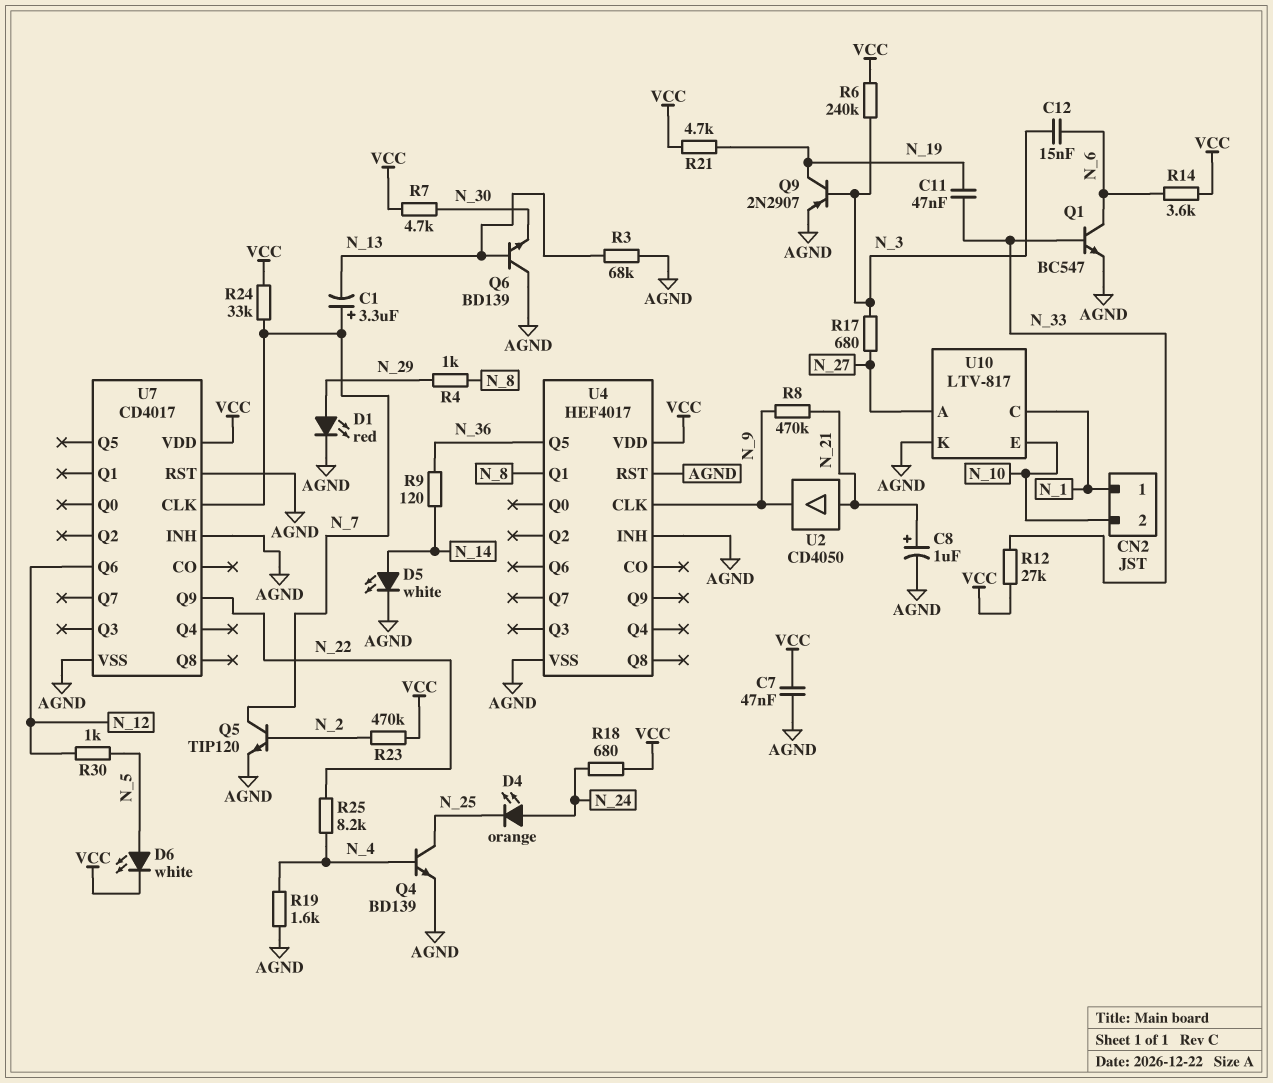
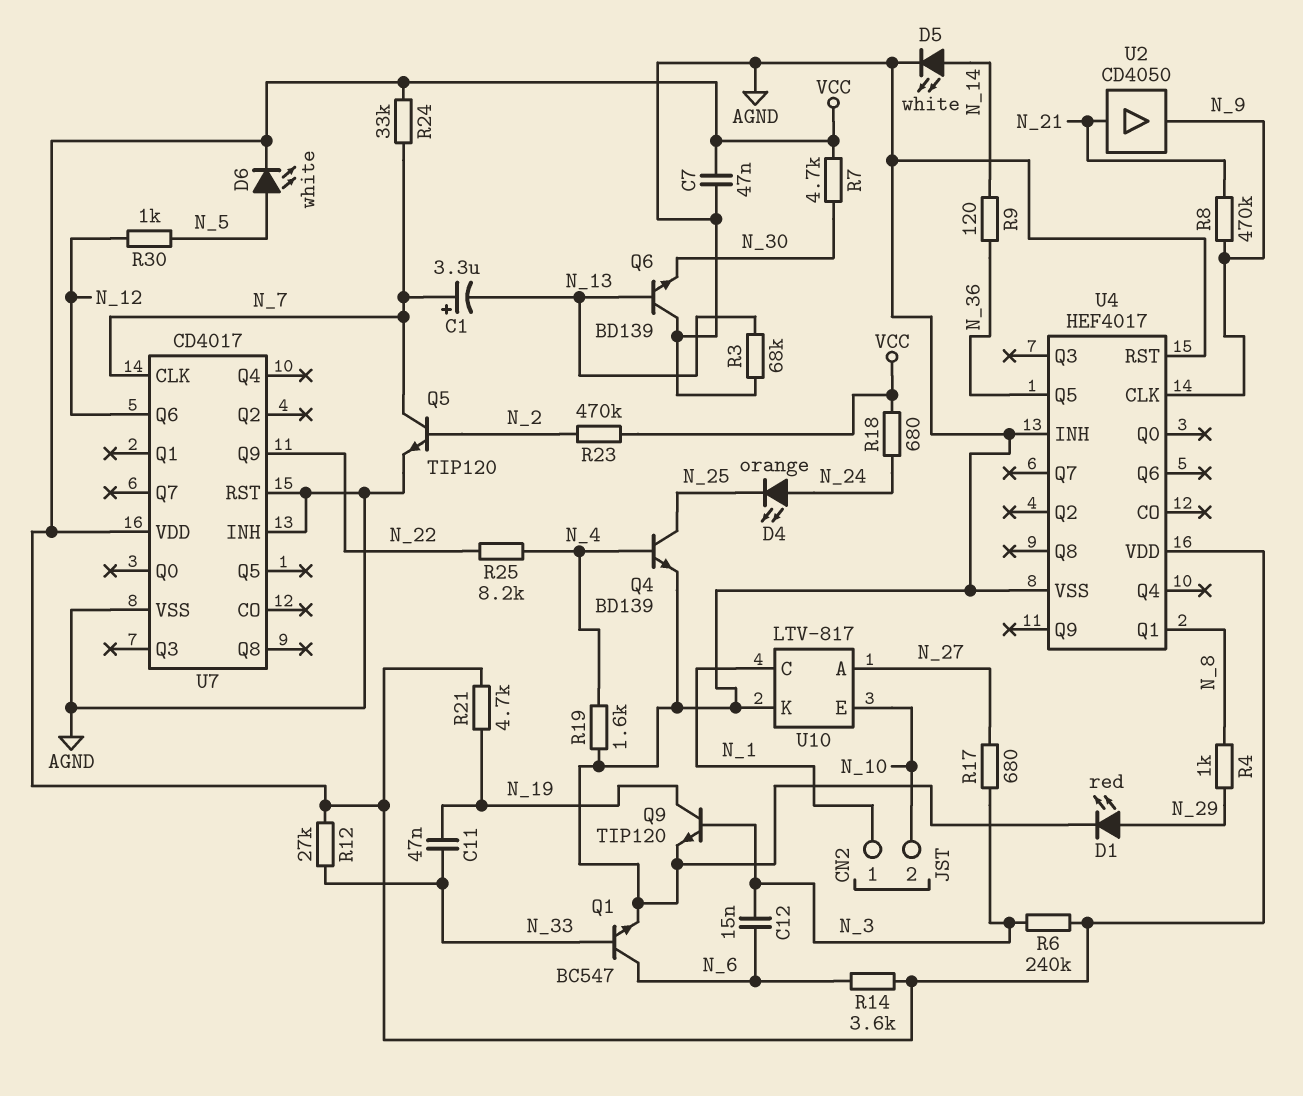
C8: 1uF (plus N_21, minus AGND) -> none
Q9: PNP 2N2907 (B N_3, C N_19, E AGND) -> NPN TIP120 (B N_3, C N_19, E AGND)

